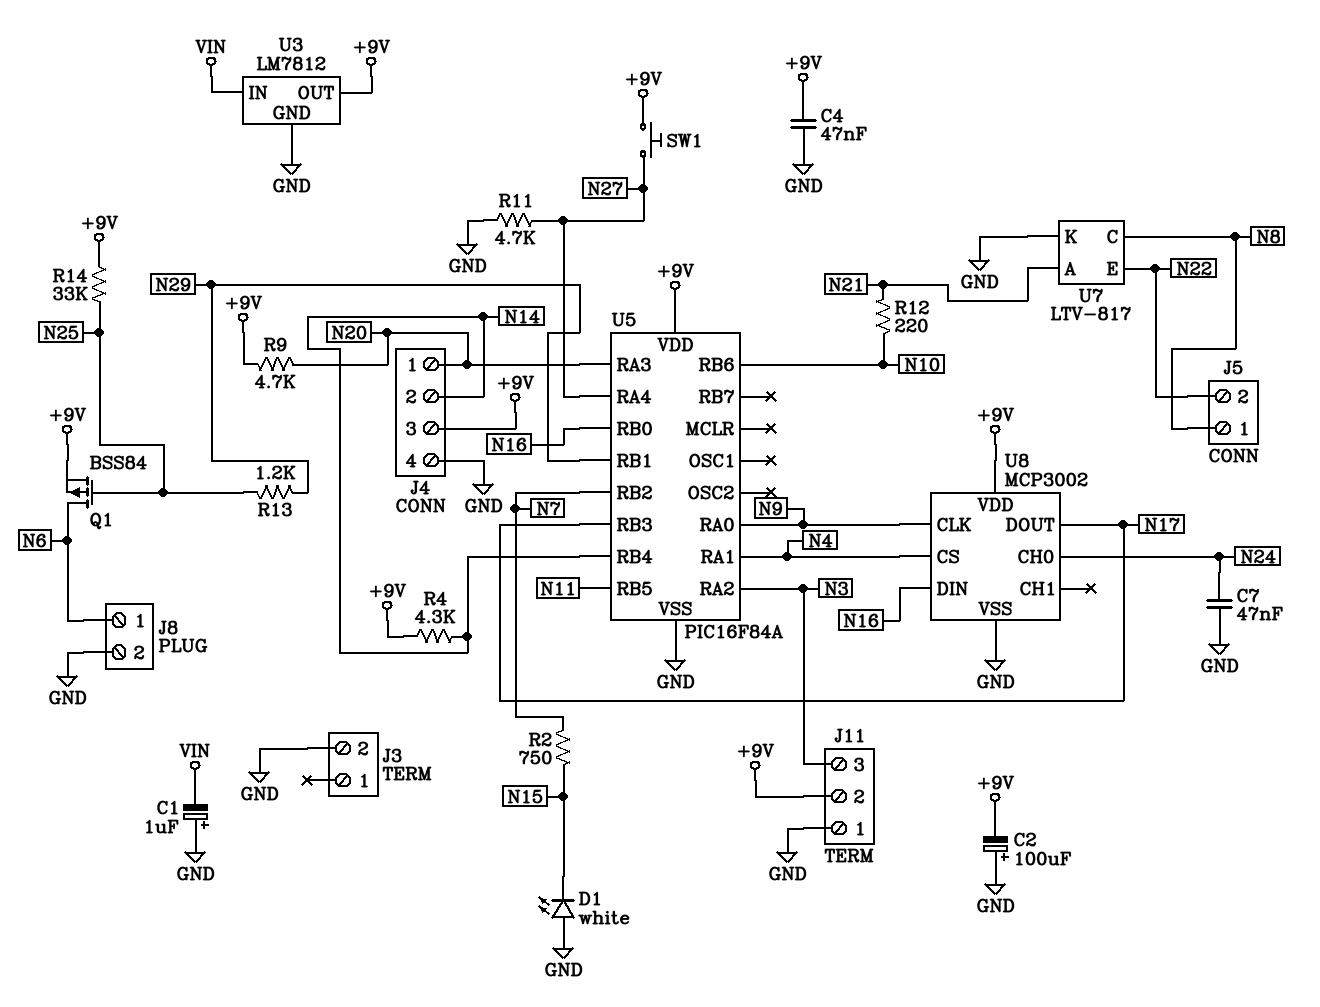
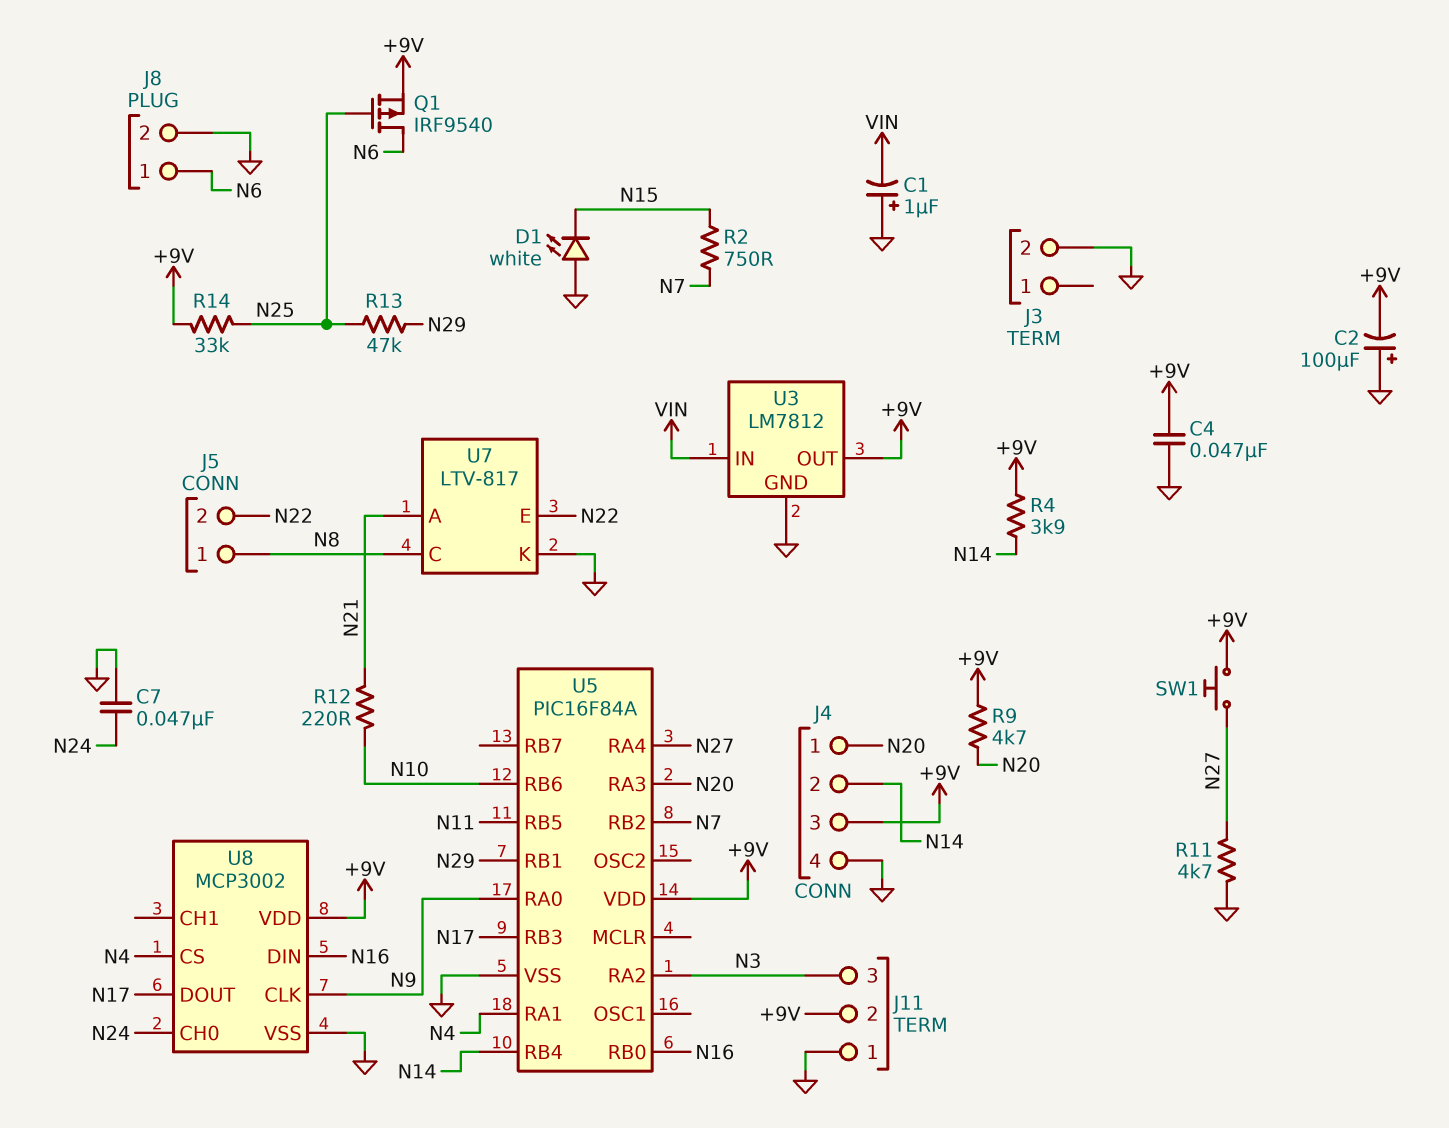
Q1: PMOS BSS84 (G N25, D N6, S +9V) -> PMOS IRF9540 (G N25, D N6, S +9V)
R4: 4.3k (+9V, N14) -> 3.9k (+9V, N14)
R13: 1.2k (N25, N29) -> 47k (N25, N29)

